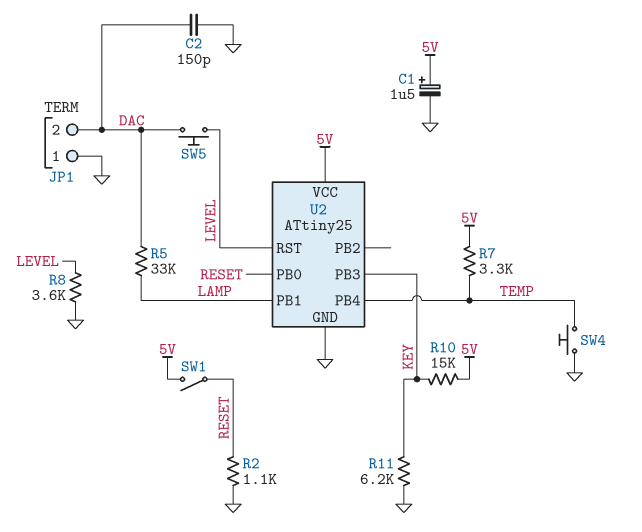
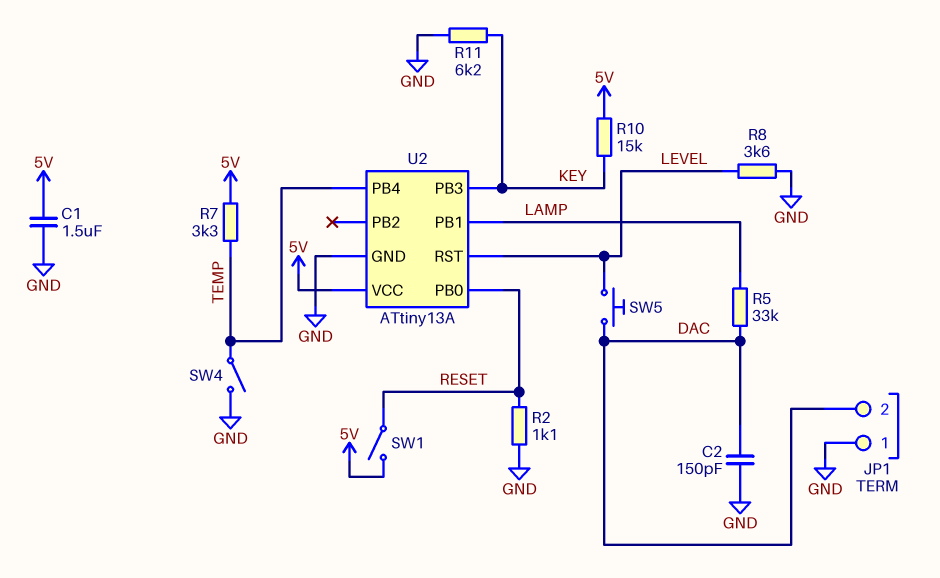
C1: 1.5uF (plus 5V, minus GND) -> 1.5uF (5V, GND)
SW4: button (GND, TEMP) -> switch (GND, TEMP)
U2: ATtiny25 -> ATtiny13A

